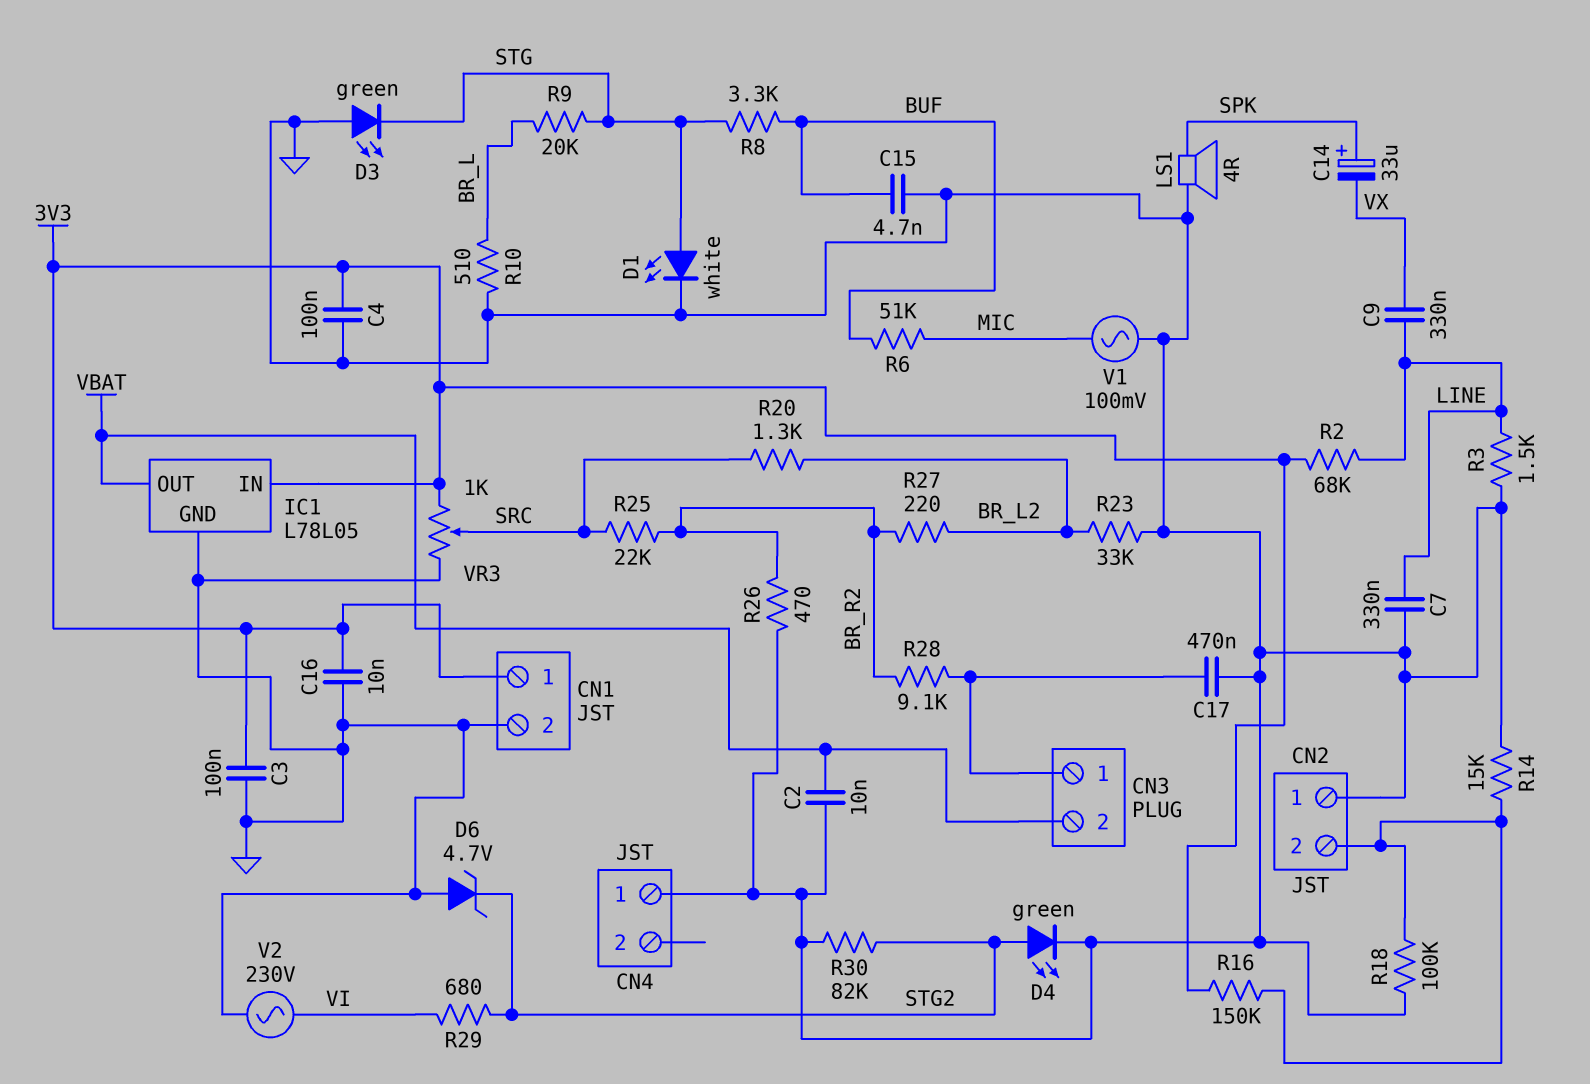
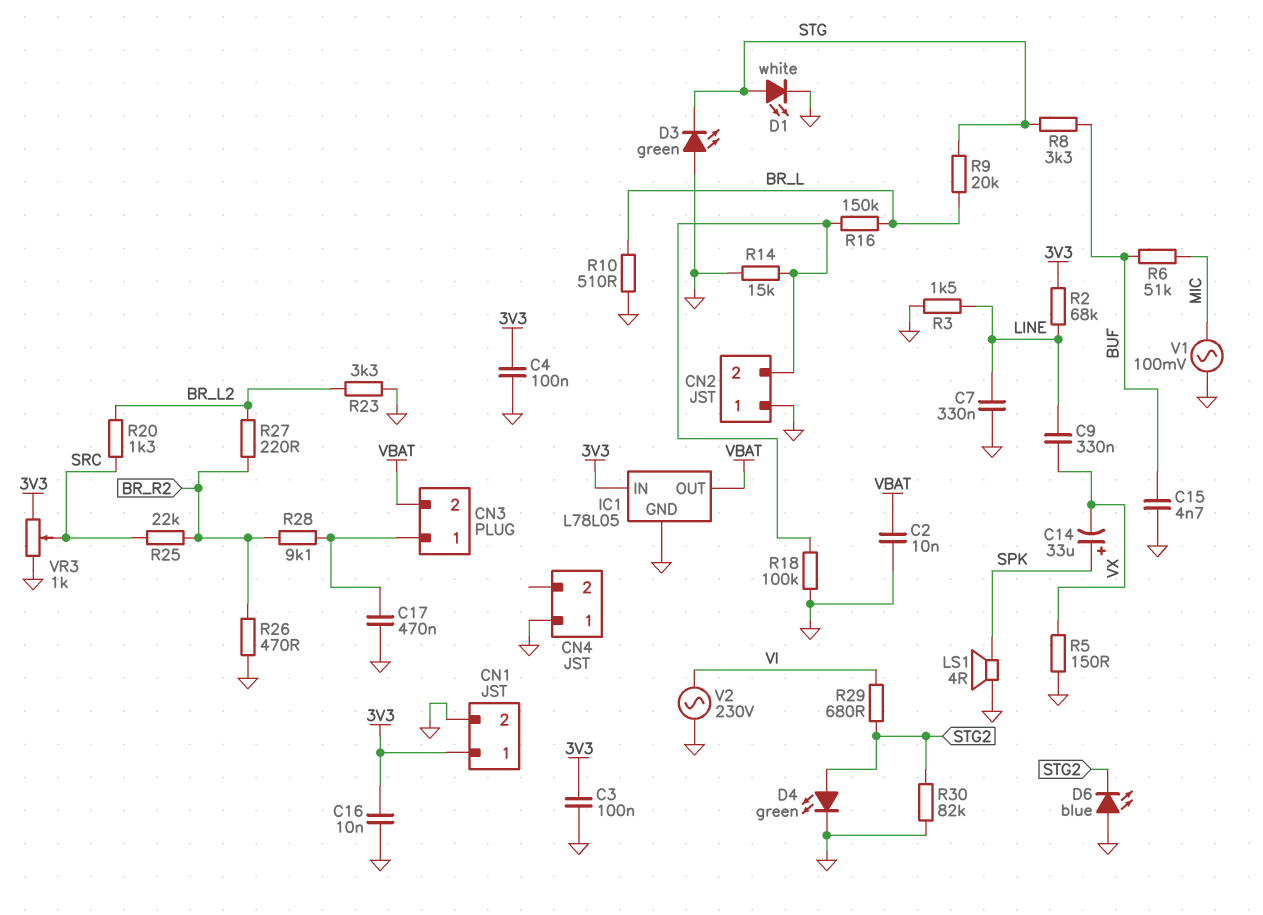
D6: zener 4.7V (A GND, K STG2) -> LED blue (A GND, K STG2)
R5: none -> 150 (GND, VX)
R16: 150k (3V3, CN2/2) -> 150k (BR_L, CN2/2)
R23: 33k (BR_L2, GND) -> 3.3k (BR_L2, GND)

